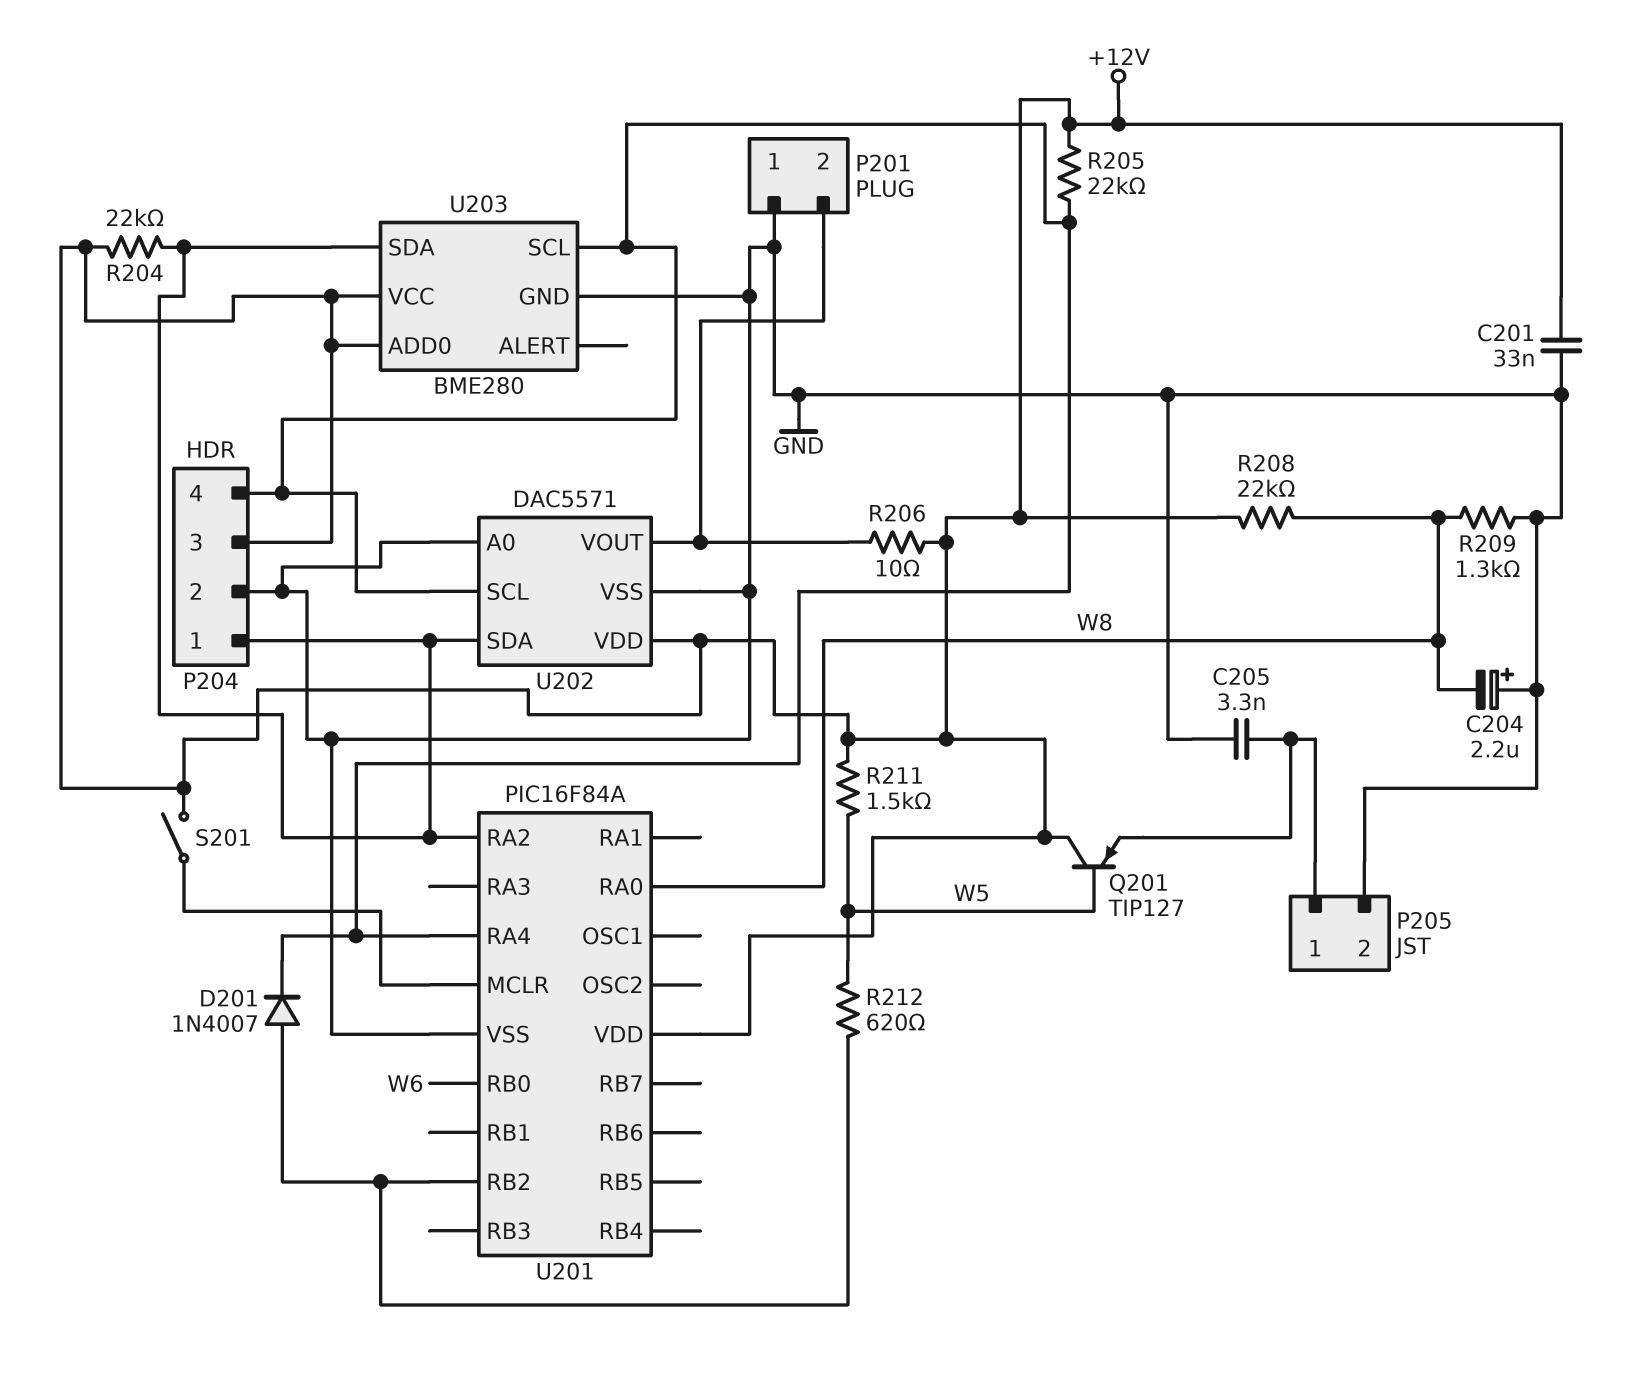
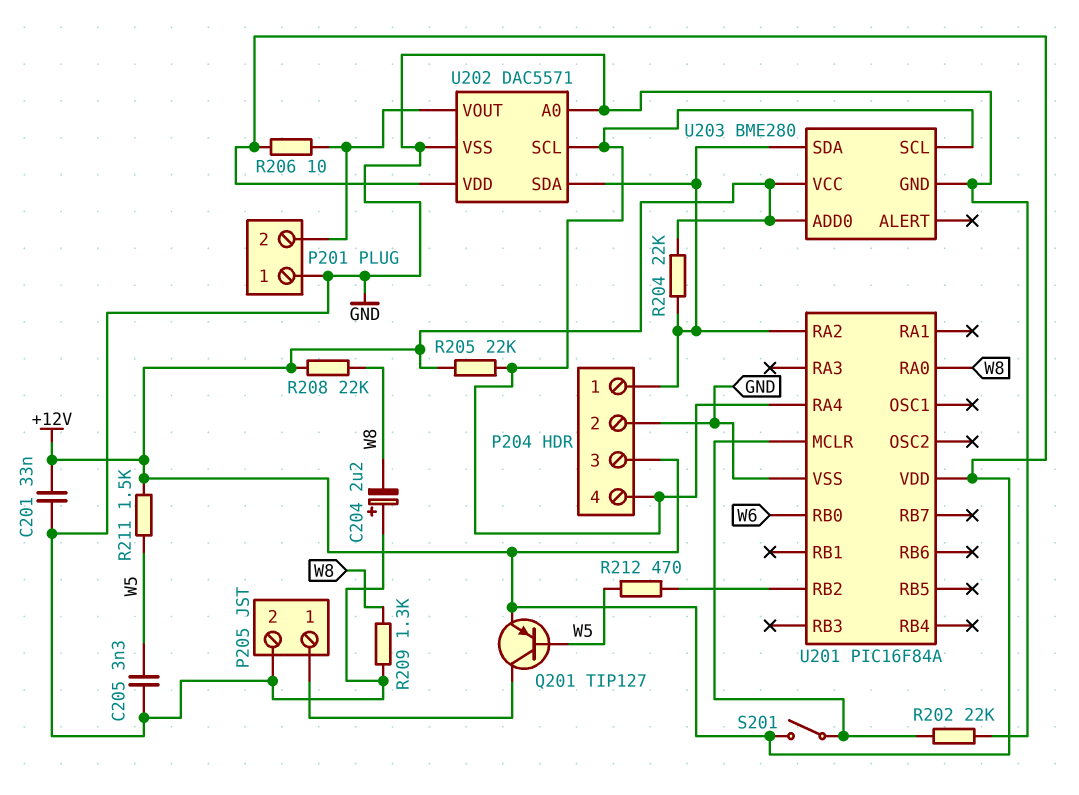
C205: 3.3nF (GND, P205/1) -> 3.3nF (GND, W5)
D201: diode 1N4007 (A U201/RB2, K P204/4) -> none
Q201: PNP TIP127 (B W5, C +12V, E P205/1) -> PNP TIP127 (B W5, C P205/1, E +12V)
R202: none -> 22k (GND, U201/MCLR)
R212: 620 (U201/RB2, W5) -> 470 (U201/RB2, W5)

